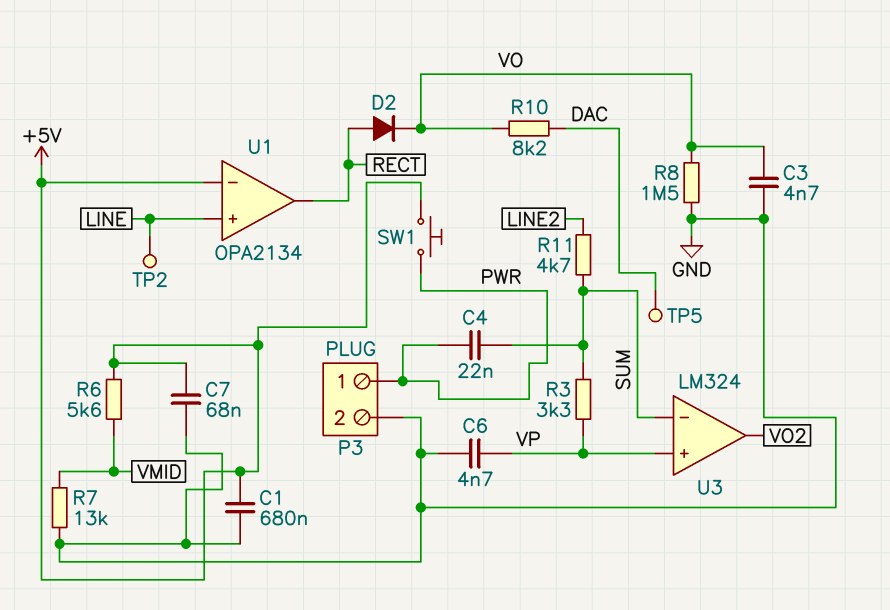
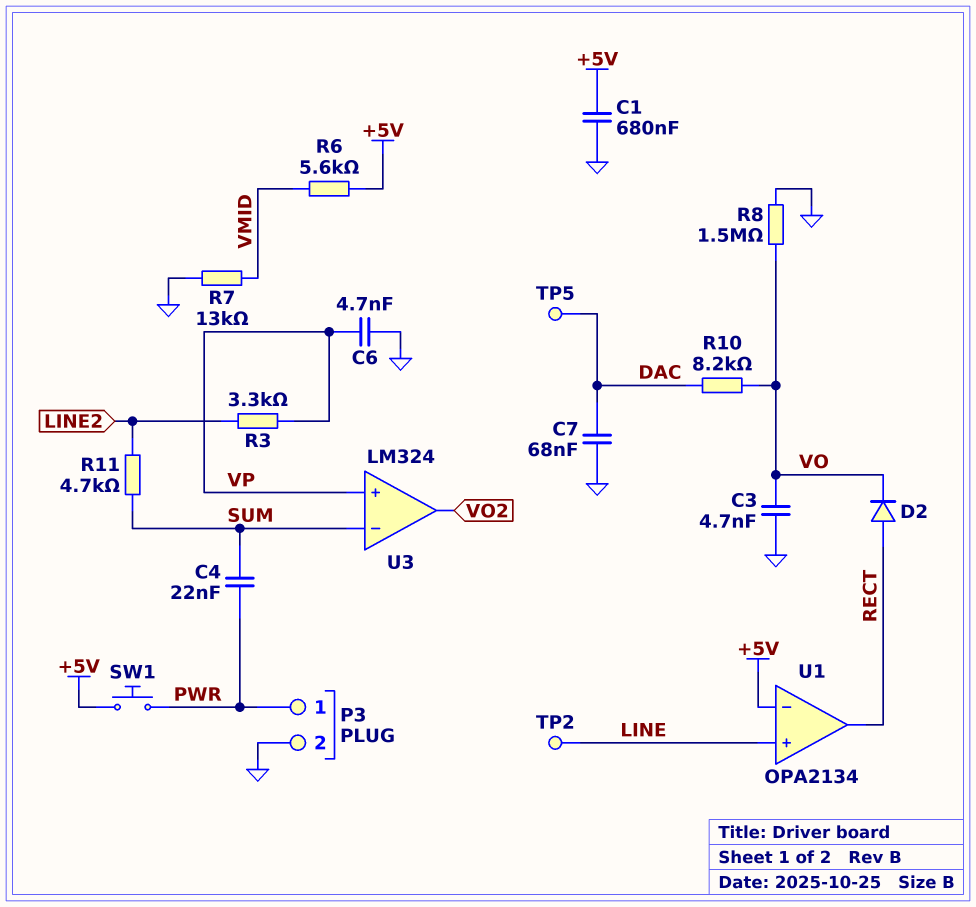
C7: 68nF (+5V, GND) -> 68nF (DAC, GND)
R3: 3.3k (SUM, VP) -> 3.3k (LINE2, VP)

